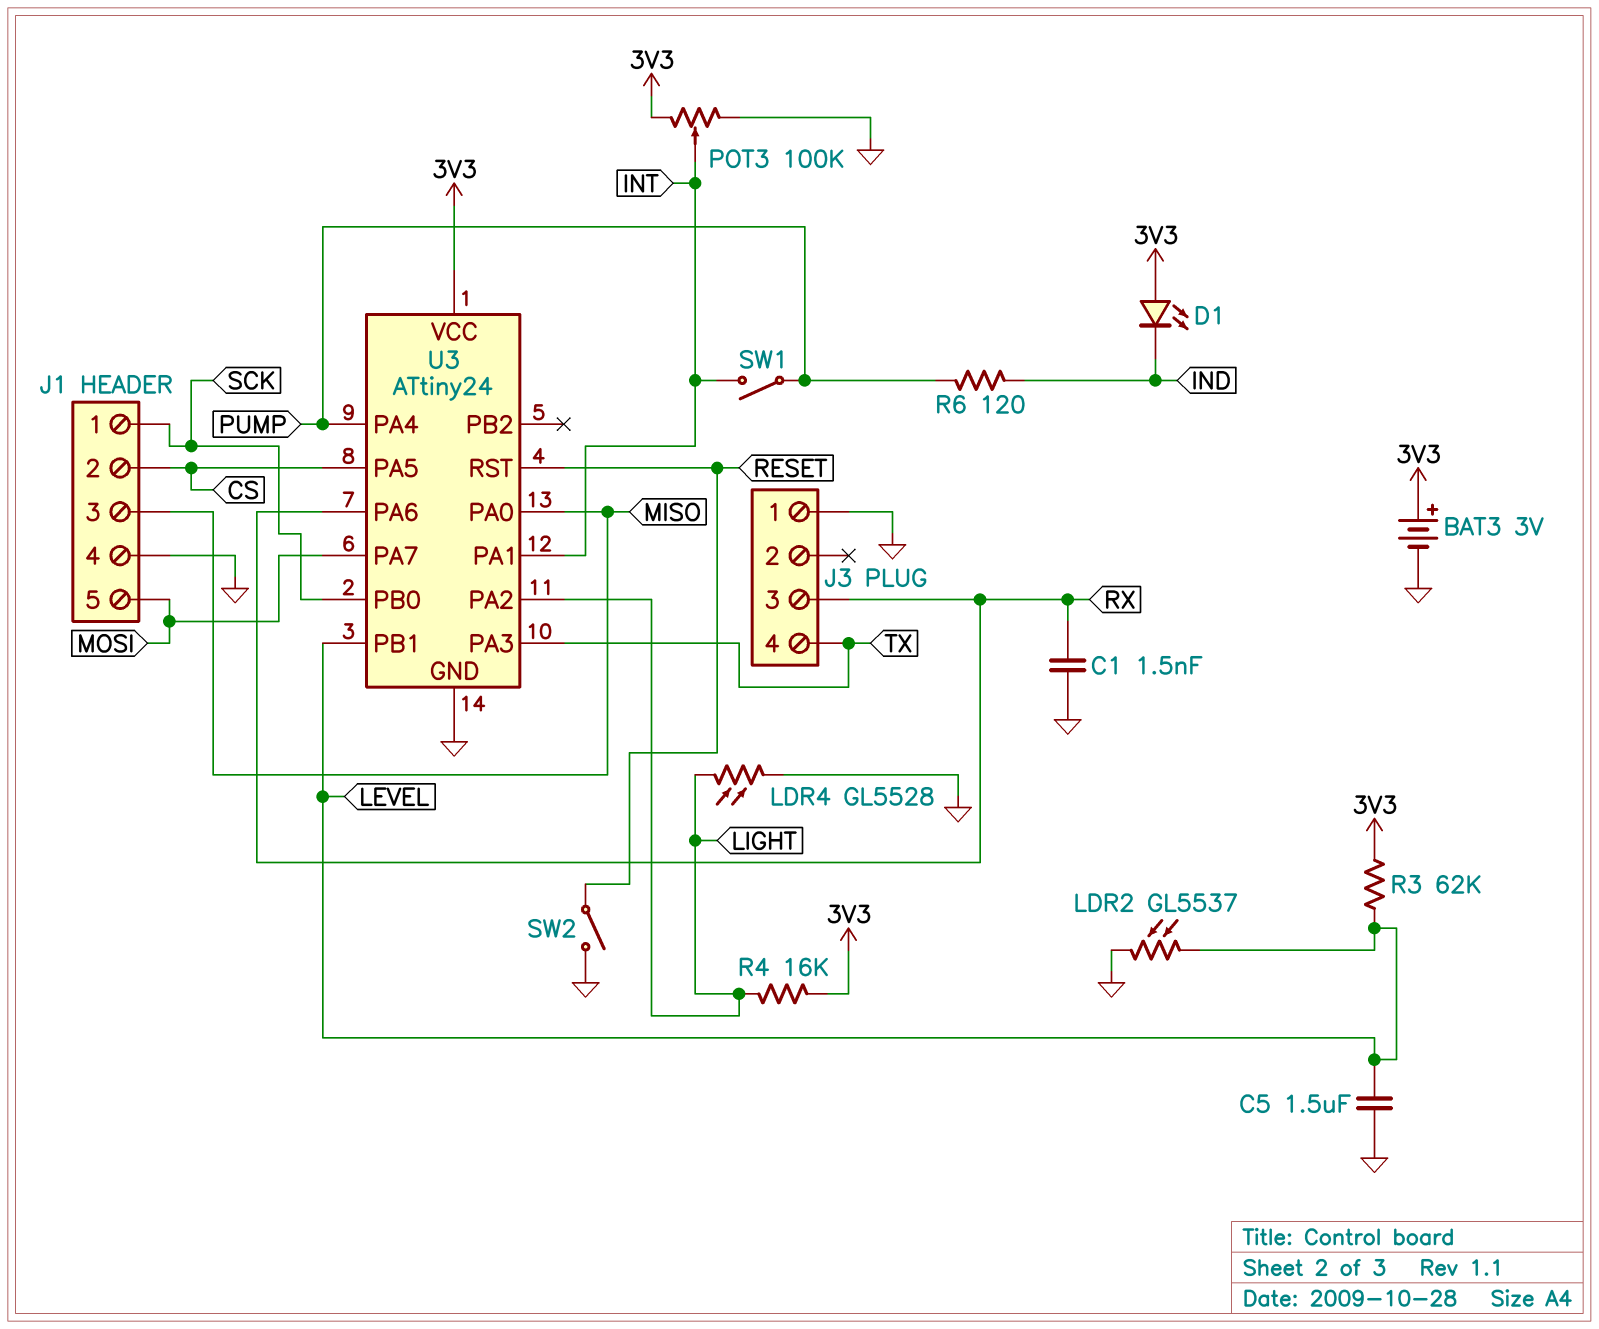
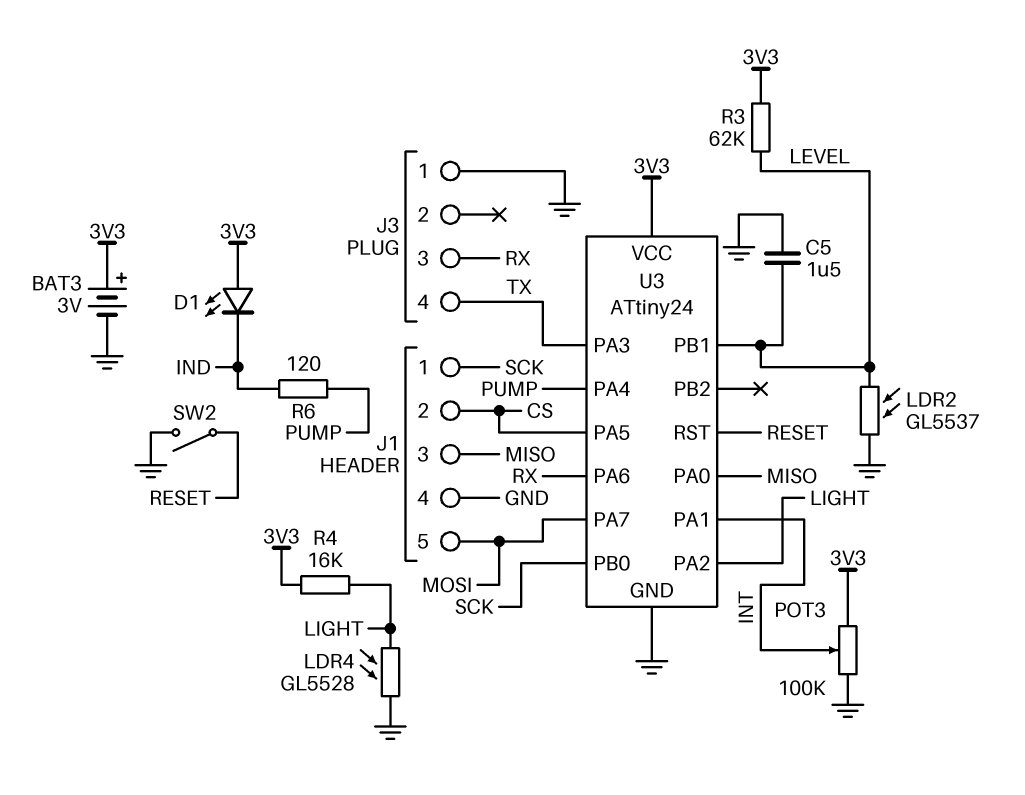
C1: 1.5nF (GND, RX) -> none
SW1: switch (INT, PUMP) -> none

